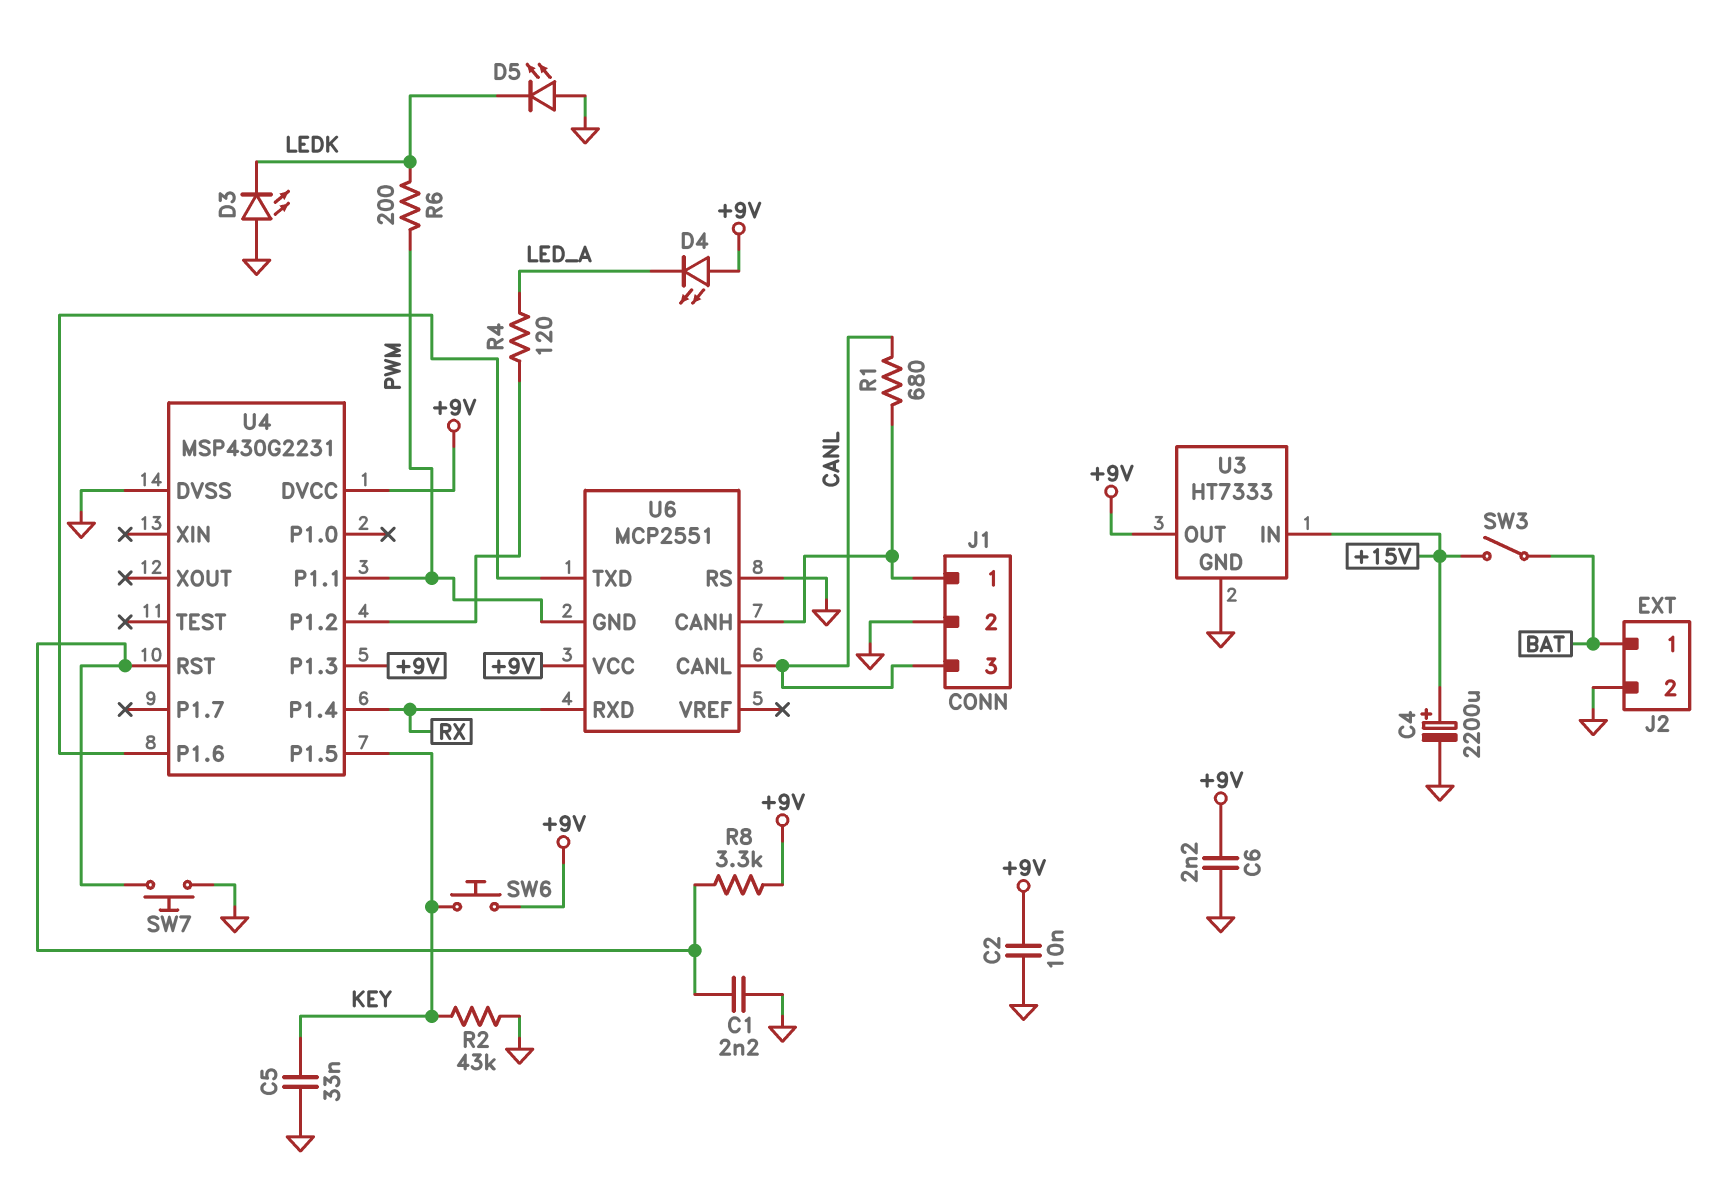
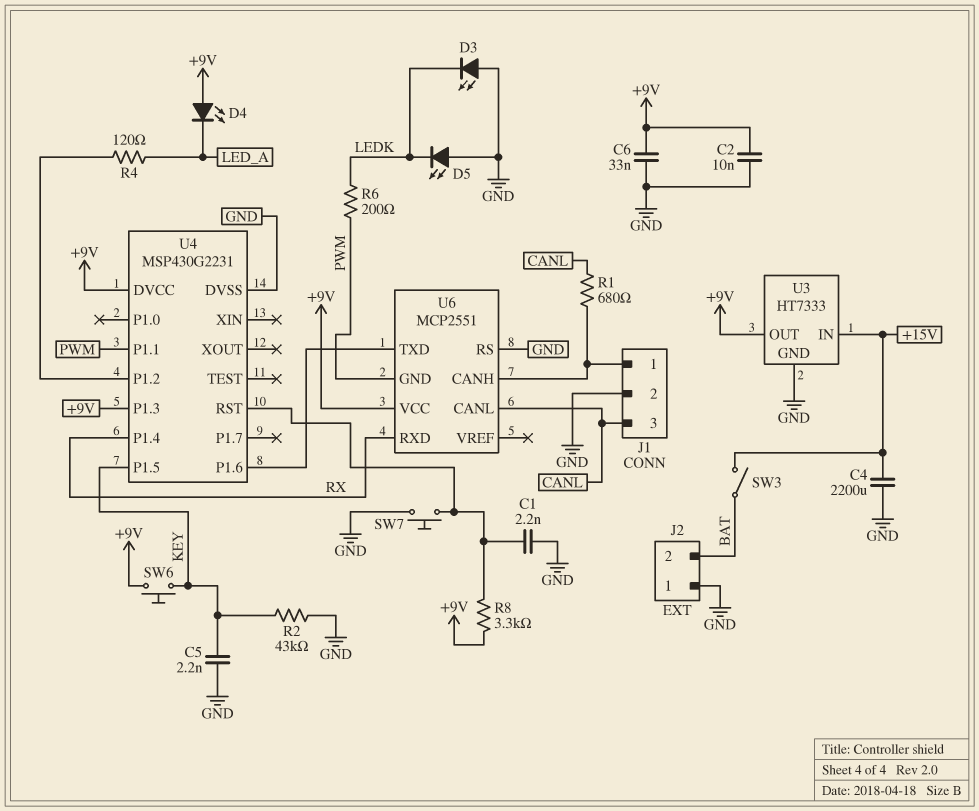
C4: 2200uF (plus +15V, minus GND) -> 2200uF (+15V, GND)
C5: 33nF (GND, KEY) -> 2.2nF (GND, KEY)
C6: 2.2nF (+9V, GND) -> 33nF (+9V, GND)
J2 pin 1: BAT -> GND
J2 pin 2: GND -> BAT

